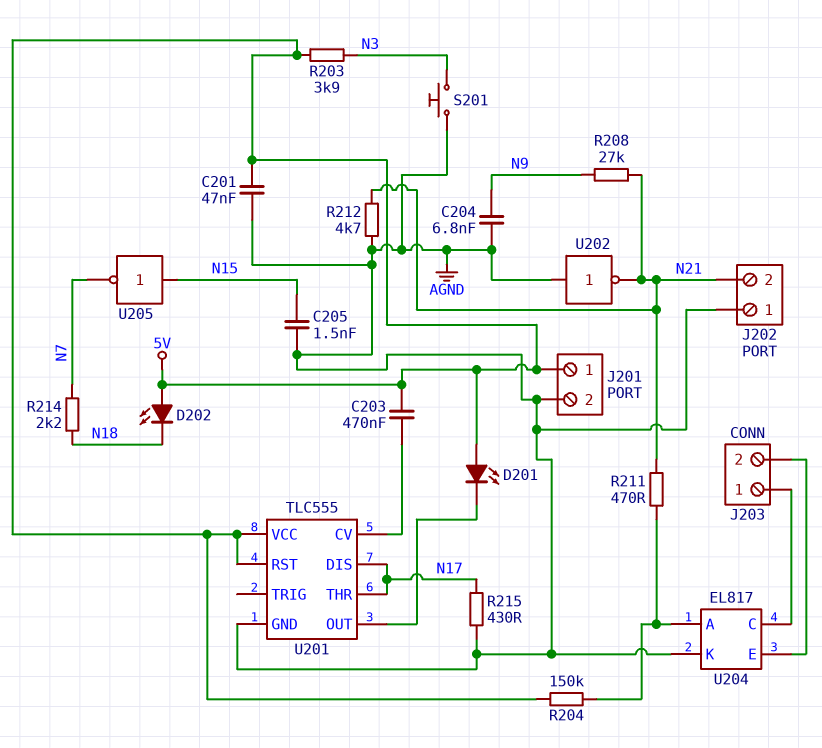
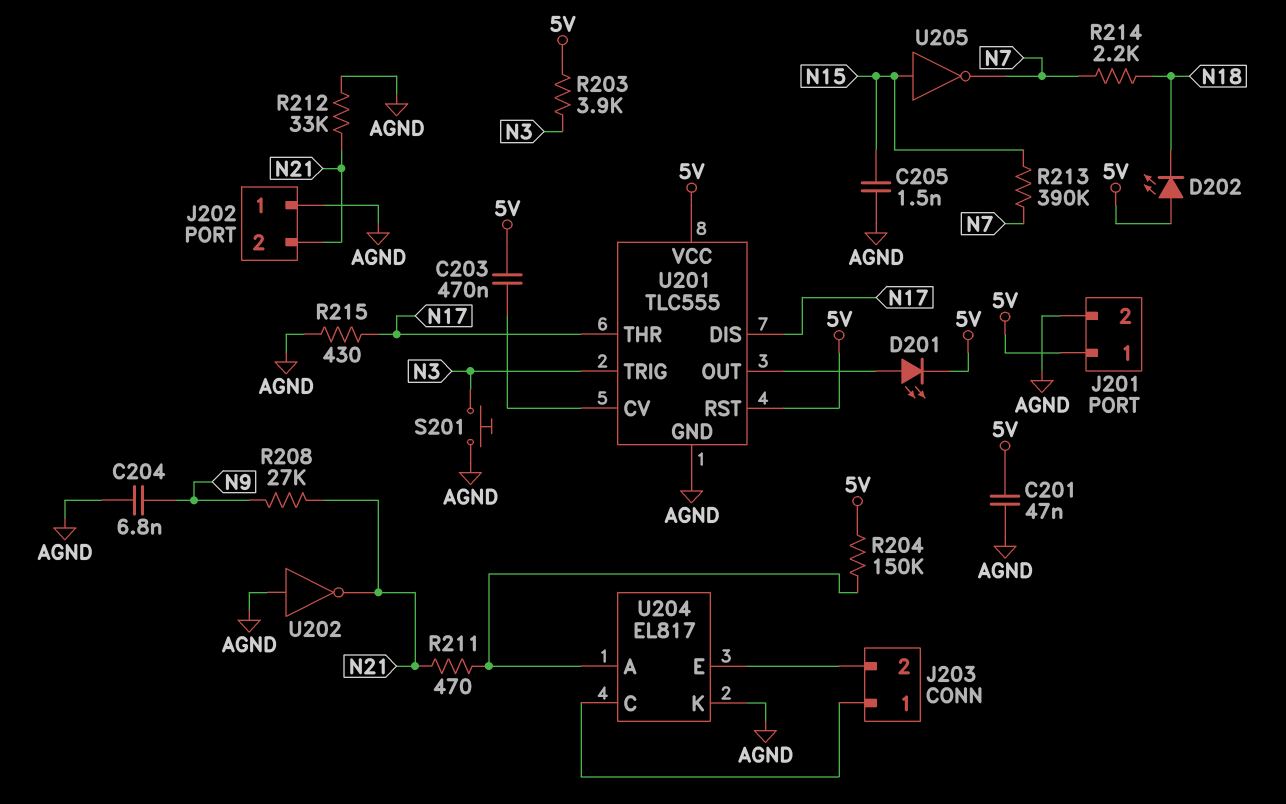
D201: LED (A 5V, K U201/OUT) -> LED (A U201/OUT, K 5V)
R212: 4.7k (AGND, N21) -> 33k (AGND, N21)
R213: none -> 390k (N7, N15)
U201 pin TRIG: none -> N3

